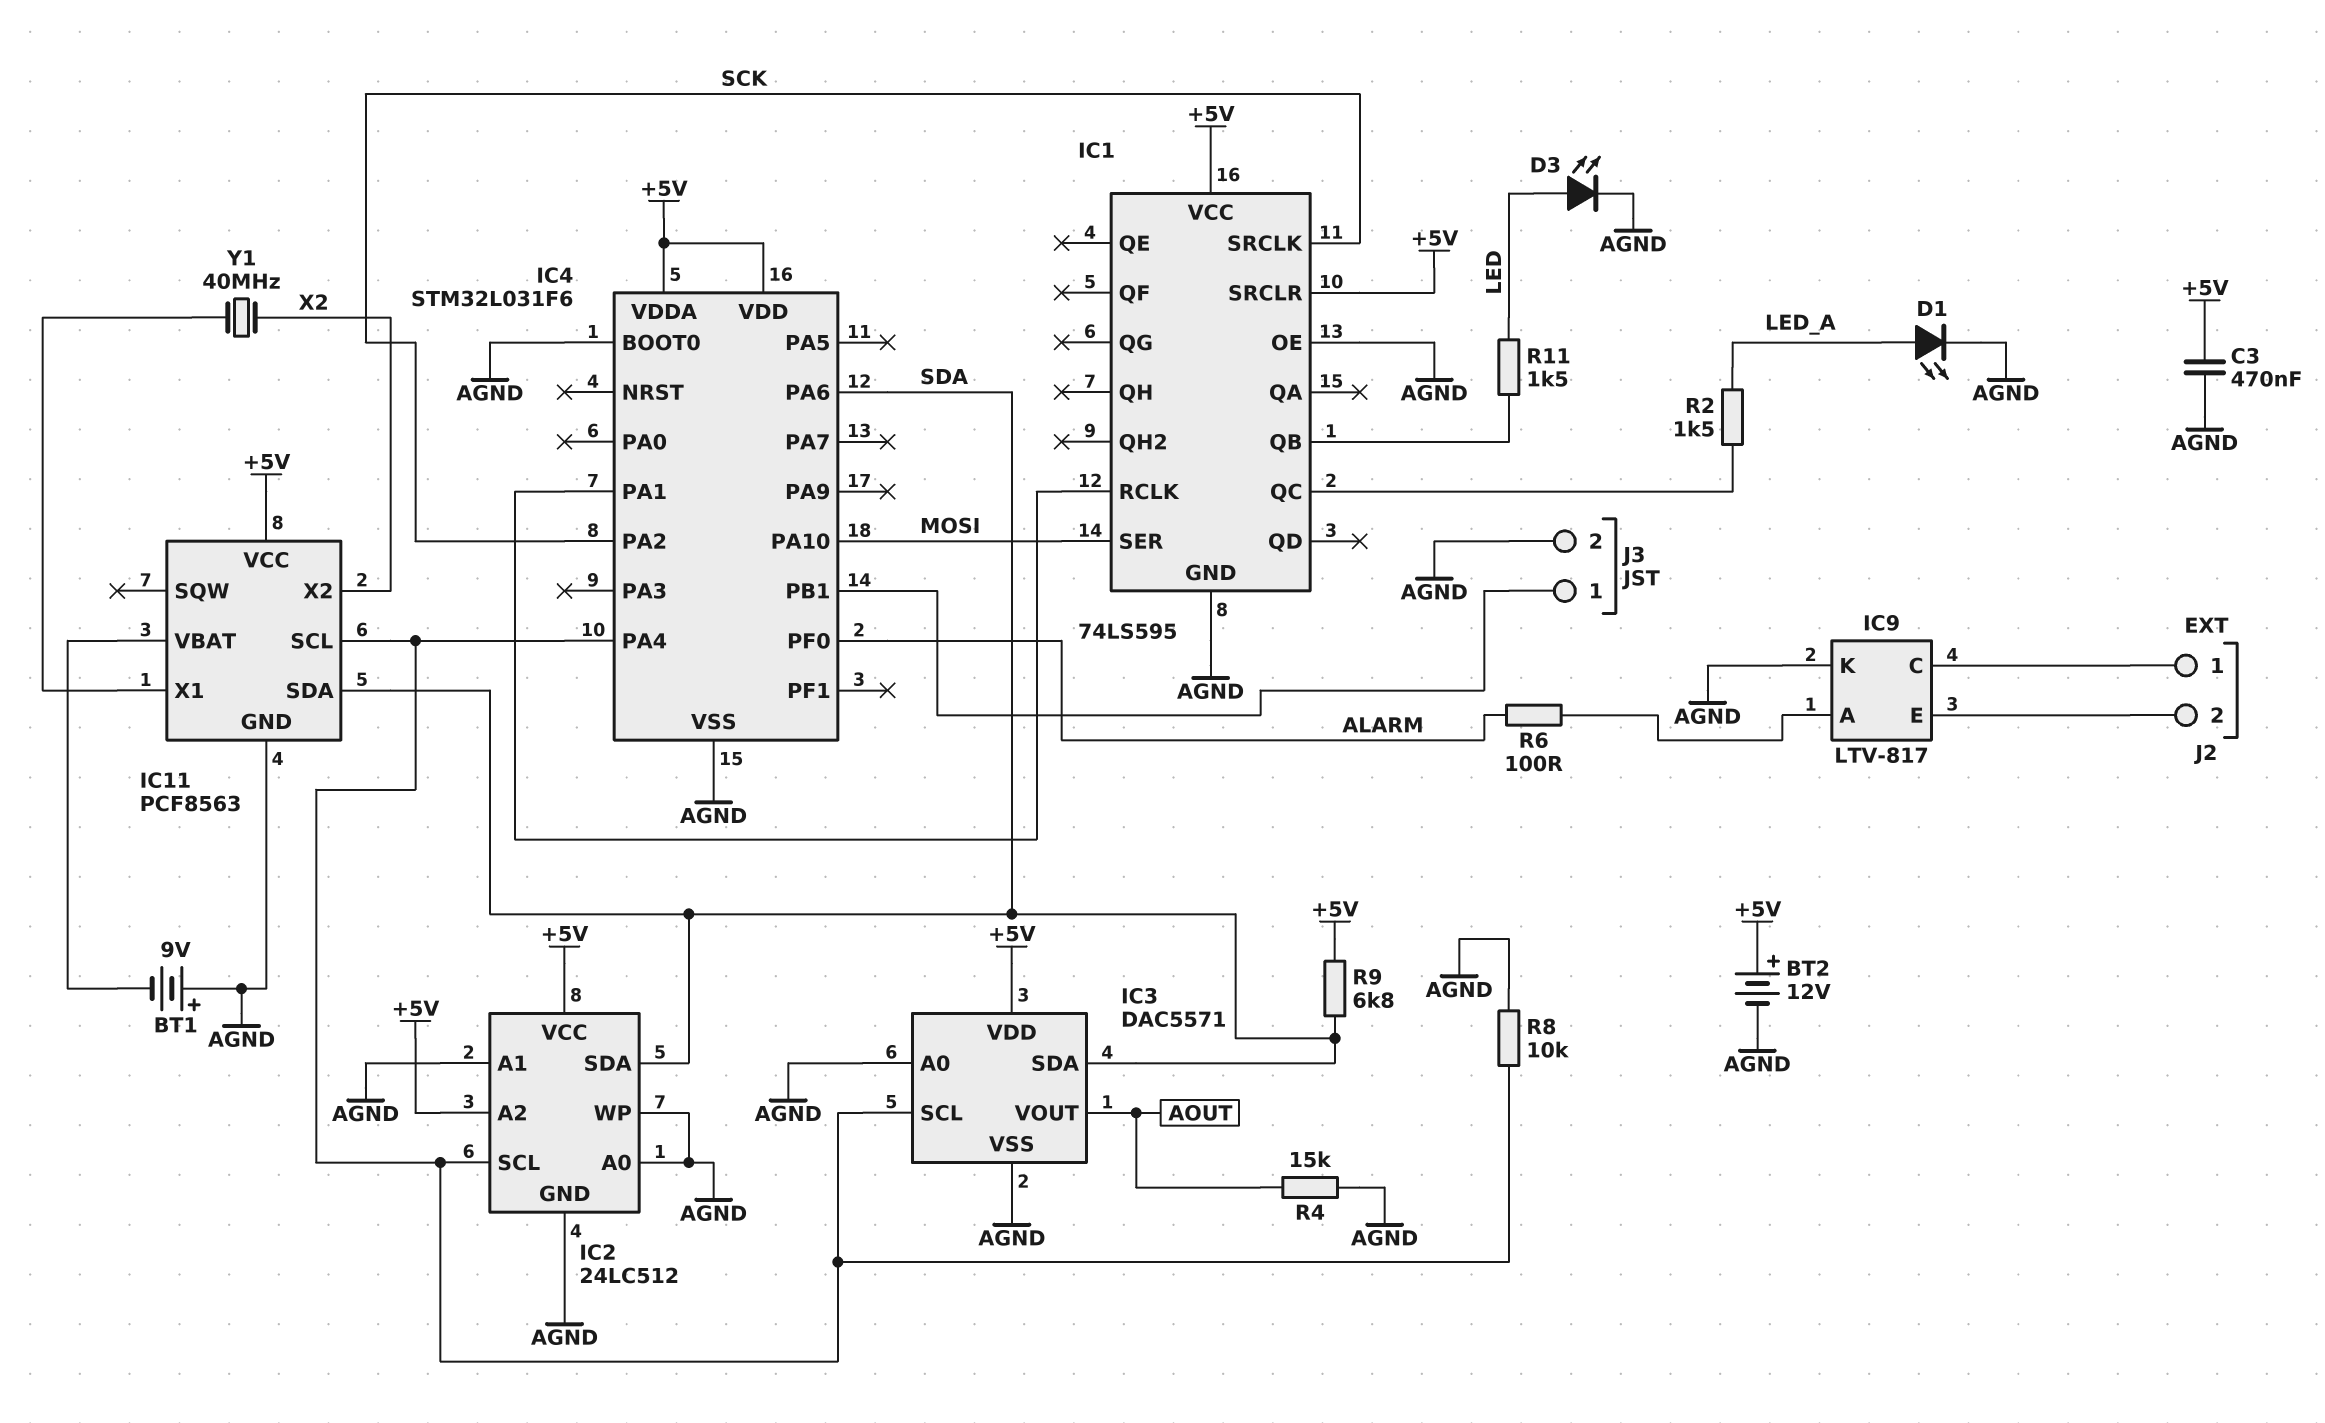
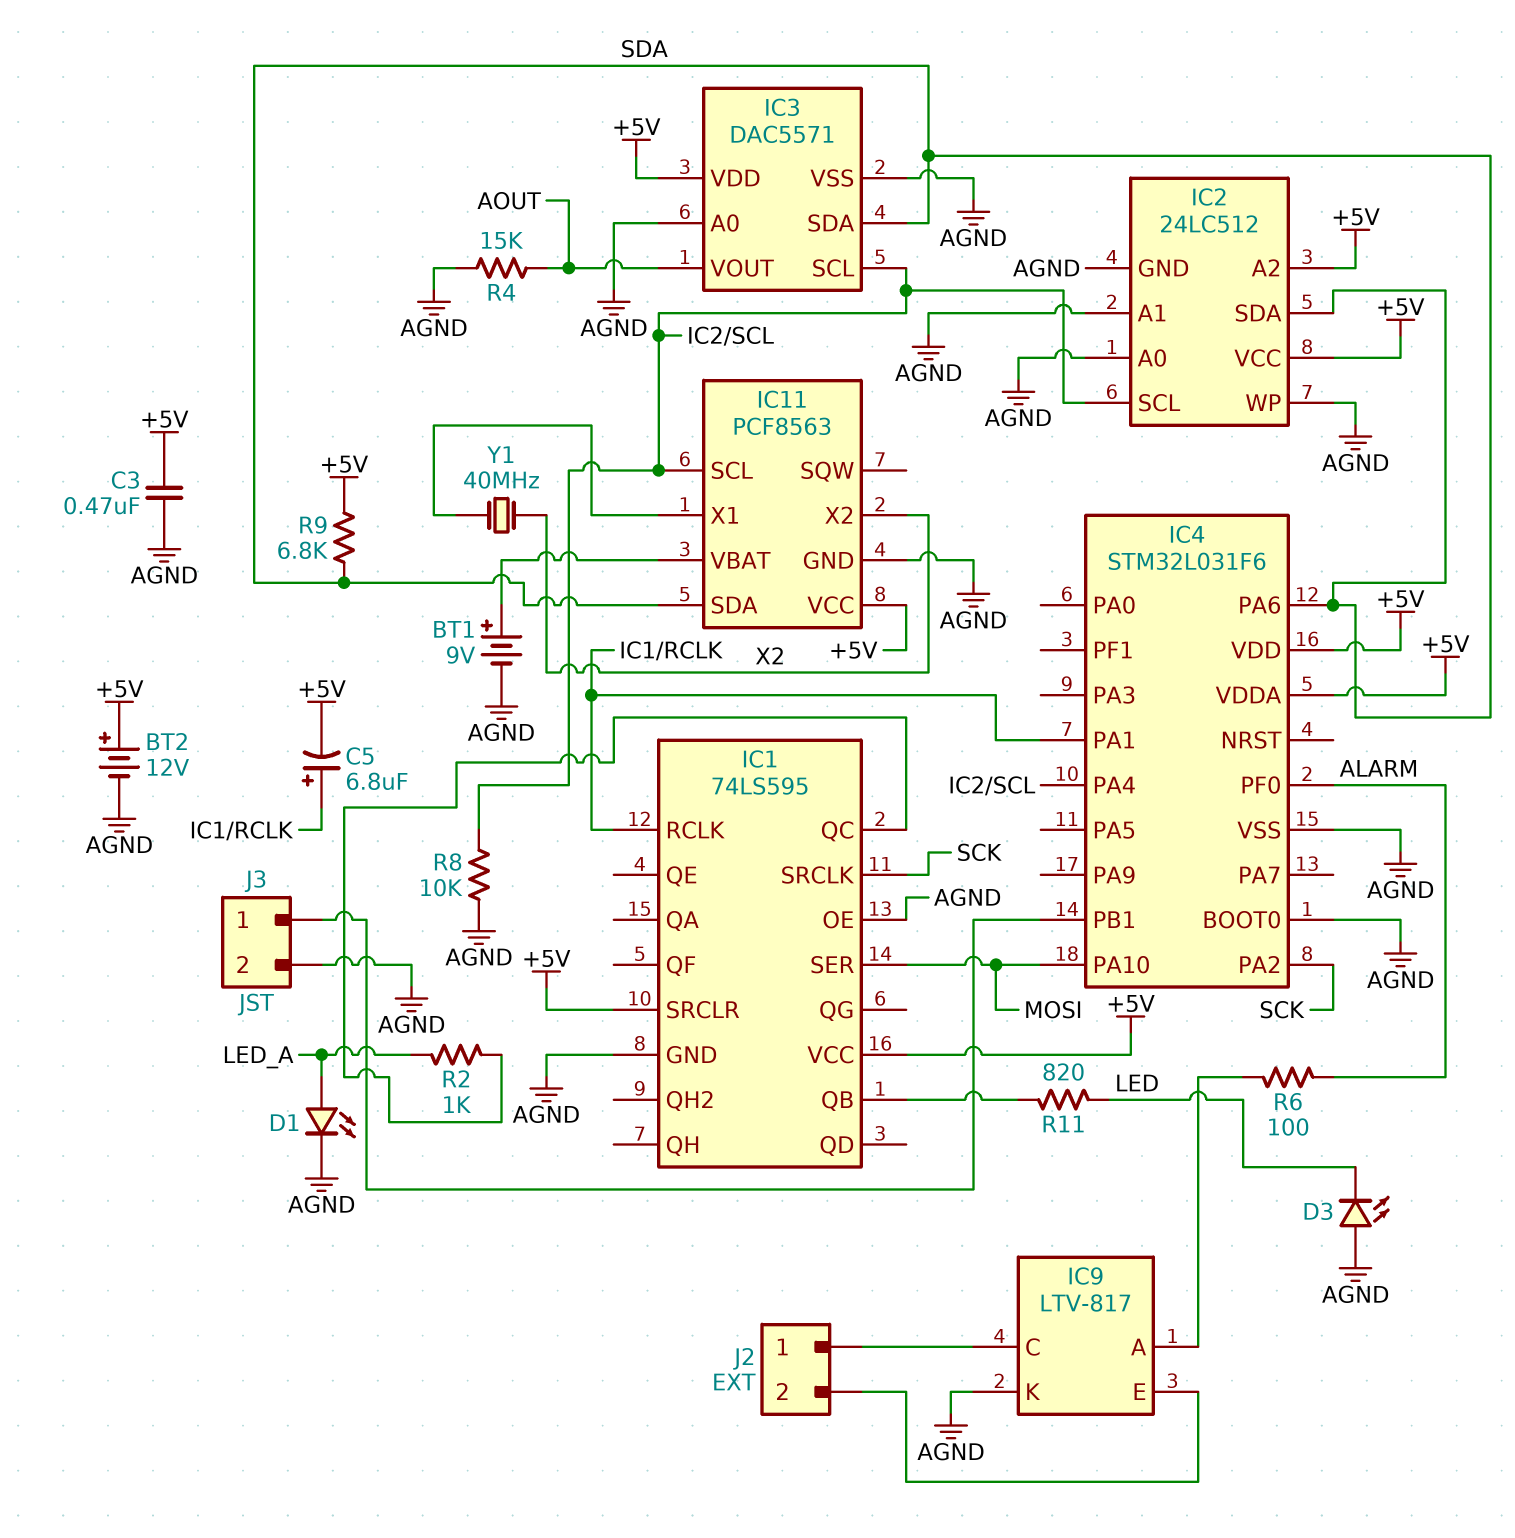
BT1: 9V (plus AGND, minus IC11/VBAT) -> 9V (plus IC11/VBAT, minus AGND)
C5: none -> 6.8uF (plus IC1/RCLK, minus +5V)
D3: LED (A LED, K AGND) -> LED (A AGND, K LED)
R2: 1.5k (IC1/QC, LED_A) -> 1k (IC1/QC, LED_A)
R11: 1.5k (IC1/QB, LED) -> 820 (IC1/QB, LED)

